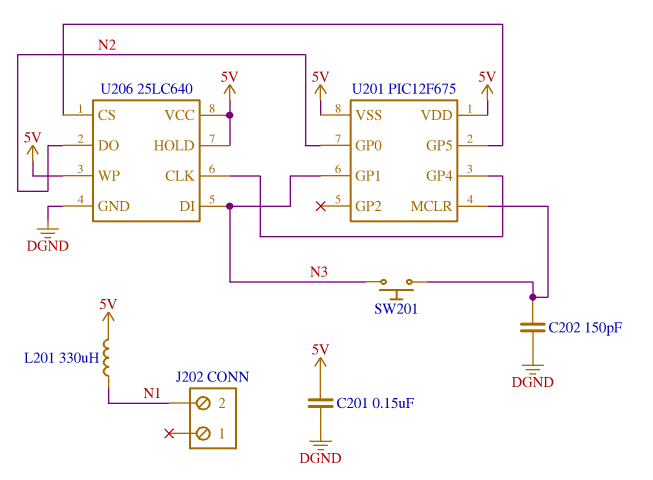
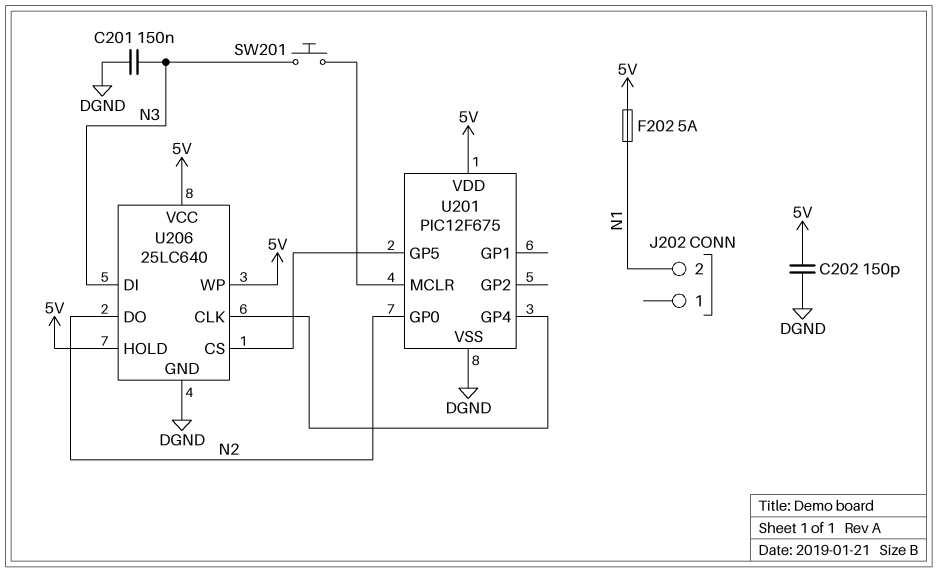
C201: 150nF (5V, DGND) -> 150nF (DGND, N3)
C202: 150pF (DGND, U201/MCLR) -> 150pF (5V, DGND)
F202: none -> 5A (5V, N1)
L201: 330uH (5V, N1) -> none
U201 pin GP1: N3 -> none
U201 pin VSS: 5V -> DGND

